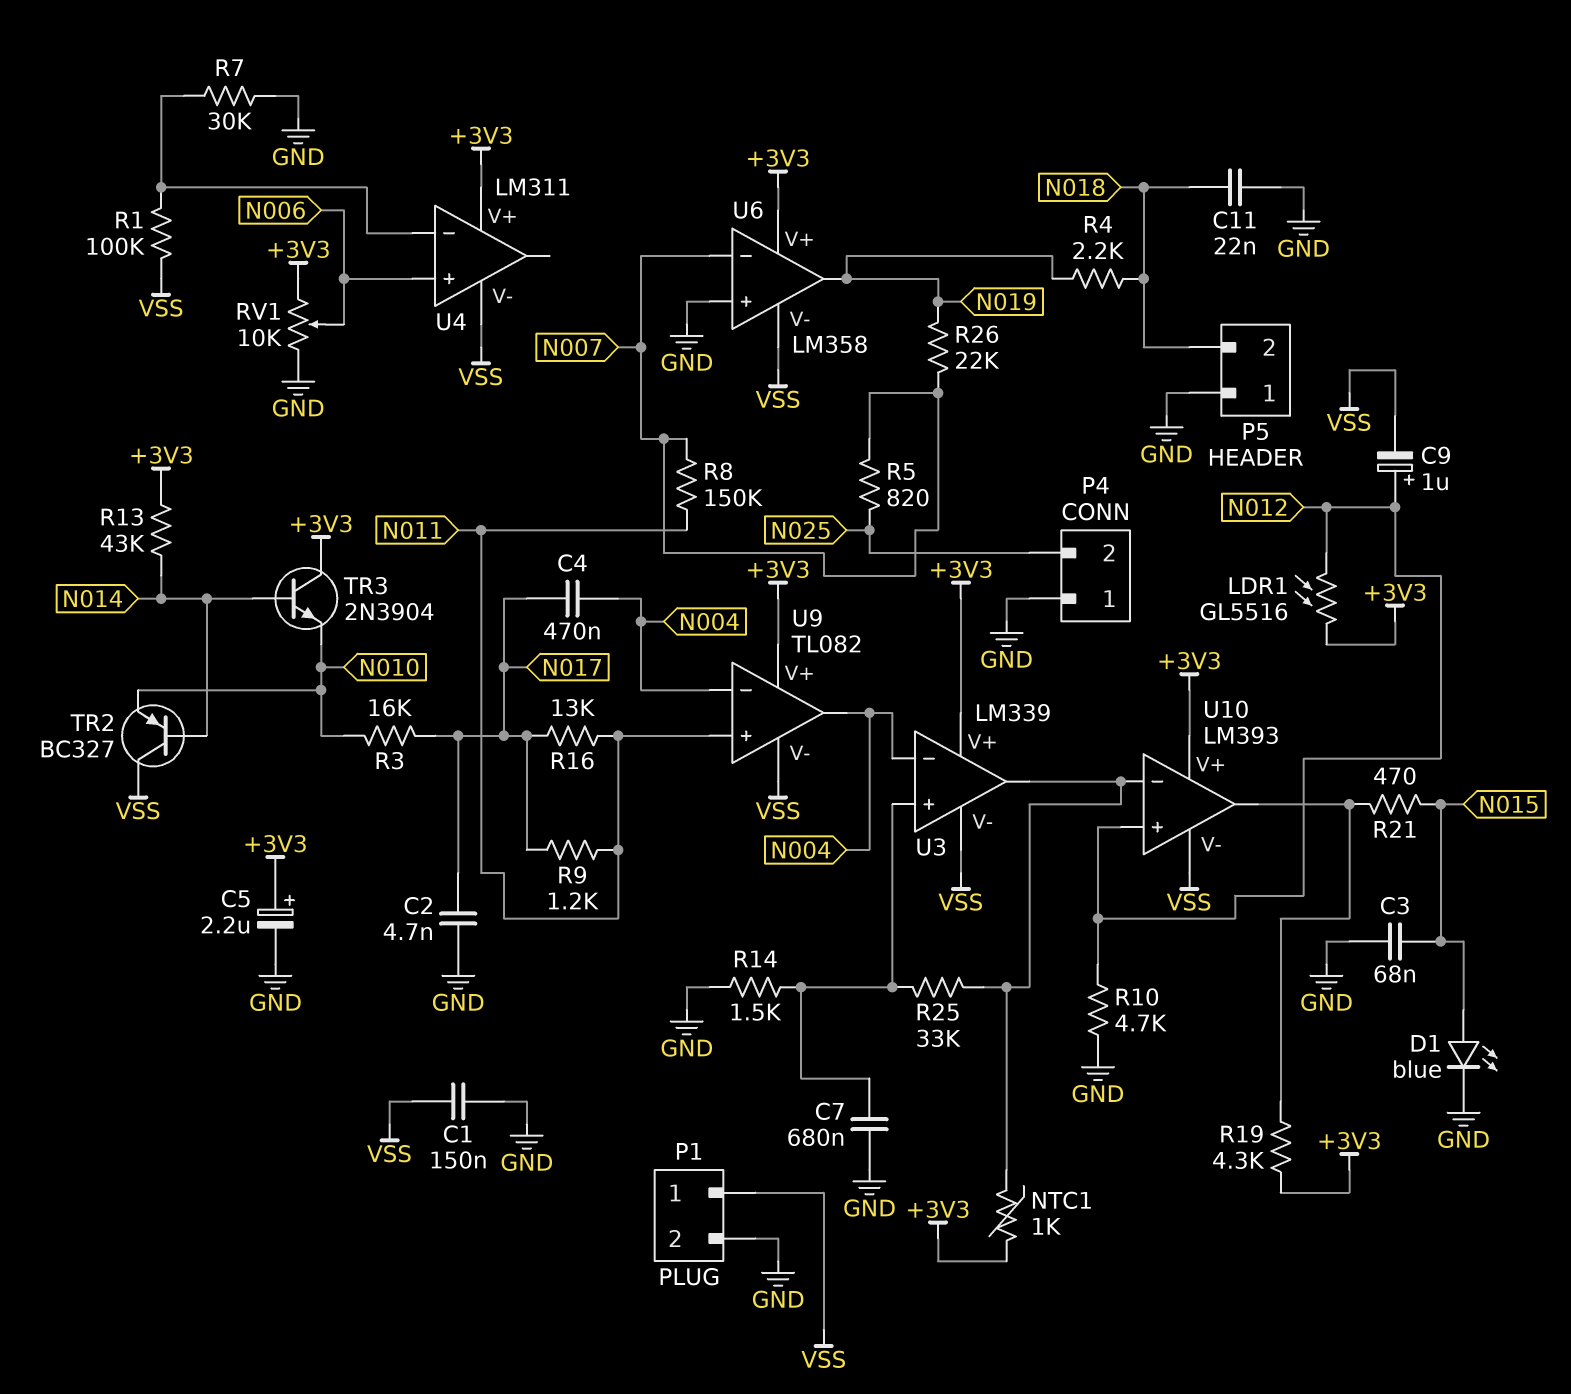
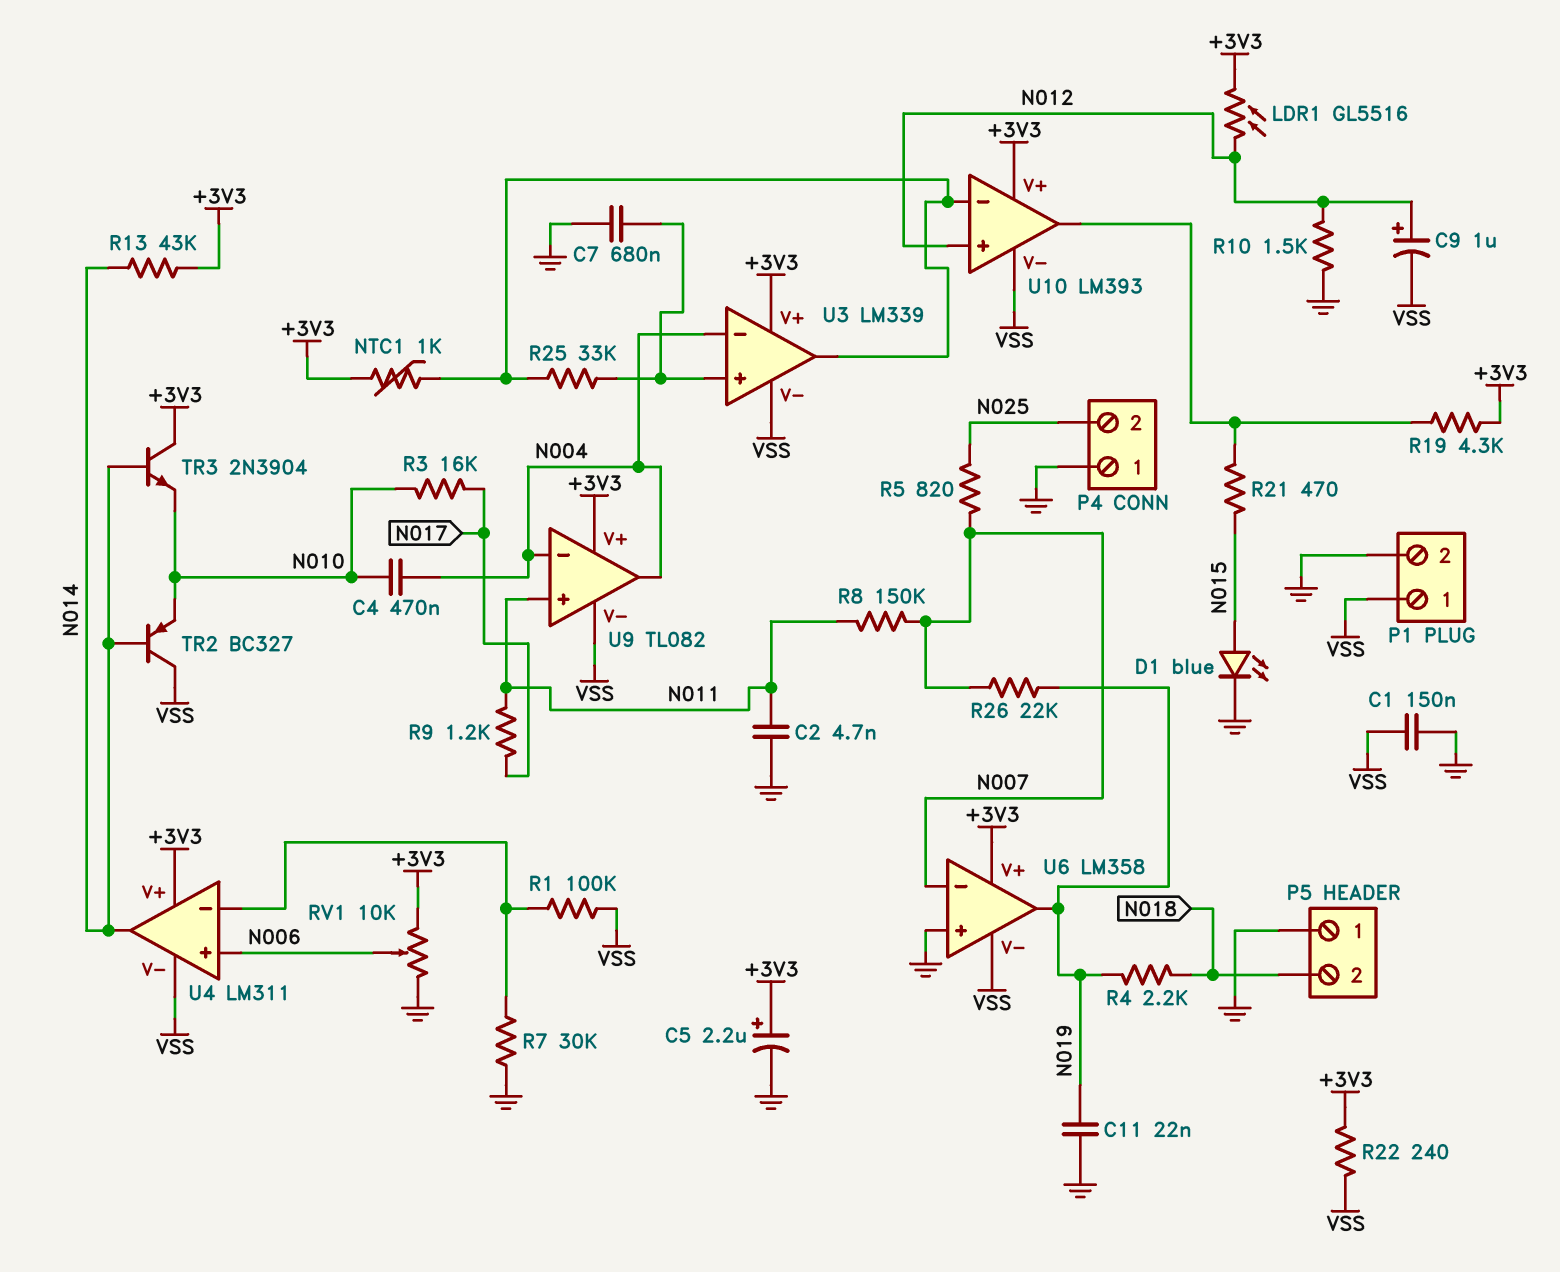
C2: 4.7nF (GND, N017) -> 4.7nF (GND, N011)
C3: 68nF (GND, N015) -> none
C4: 470nF (N004, N017) -> 470nF (N004, N010)
C11: 22nF (GND, N018) -> 22nF (GND, N019)
R10: 4.7k (GND, N012) -> 1.5k (GND, N012)
R14: 1.5k (GND, U3/in+) -> none
R16: 13k (N011, N017) -> none
R22: none -> 240 (+3V3, VSS)
U4 pin out: none -> N014

